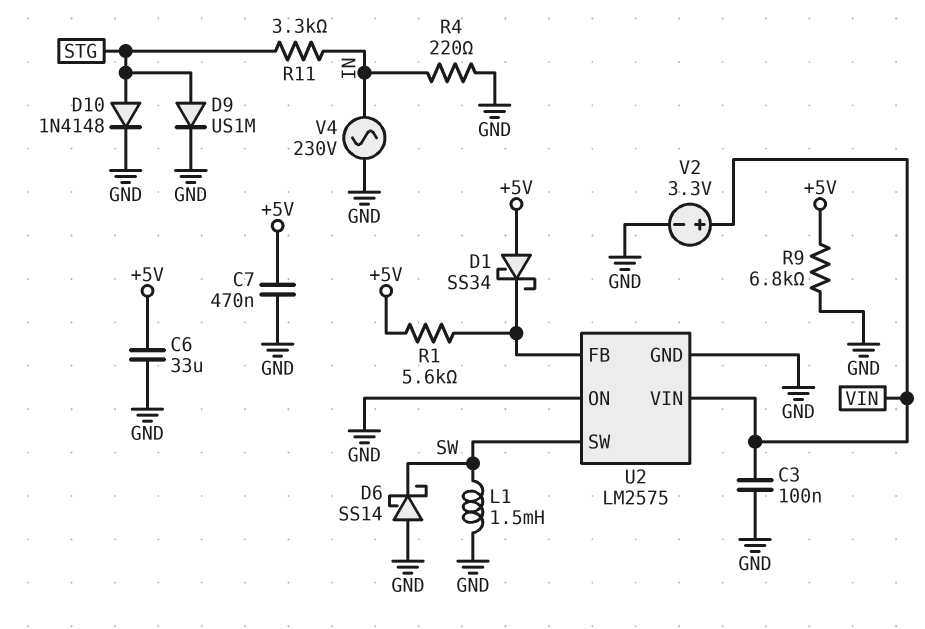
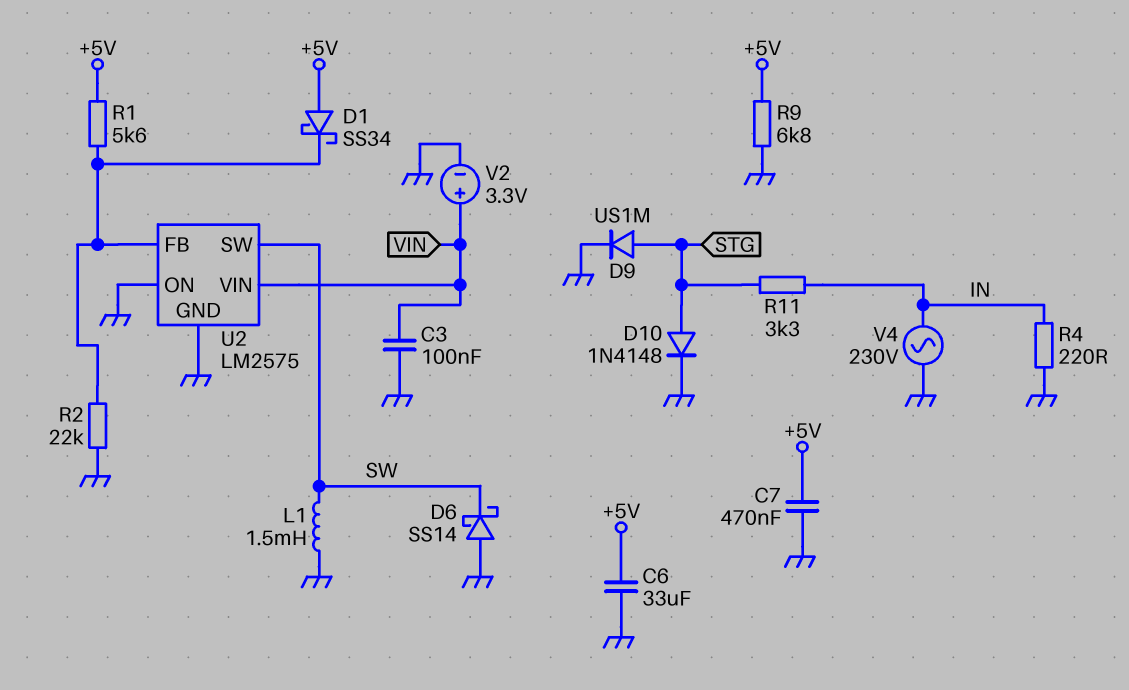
R2: none -> 22k (GND, U2/FB)

